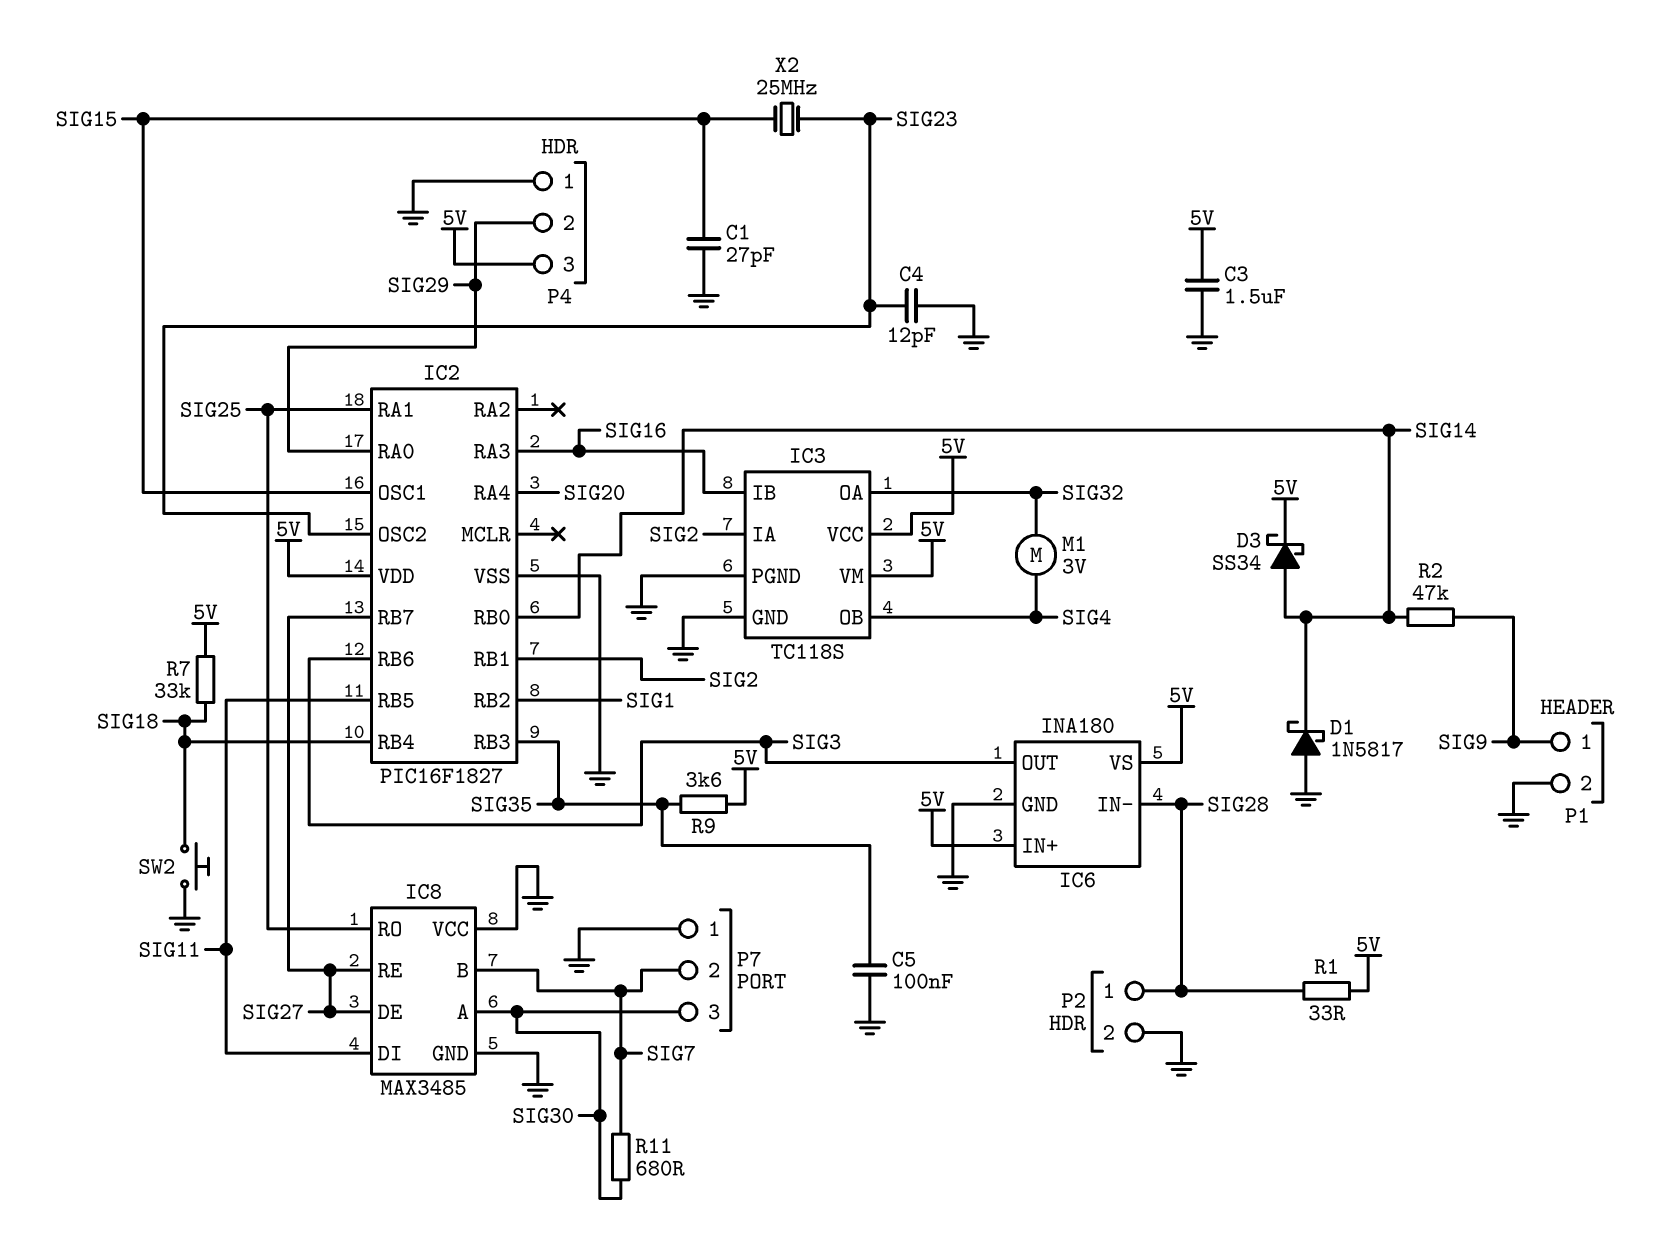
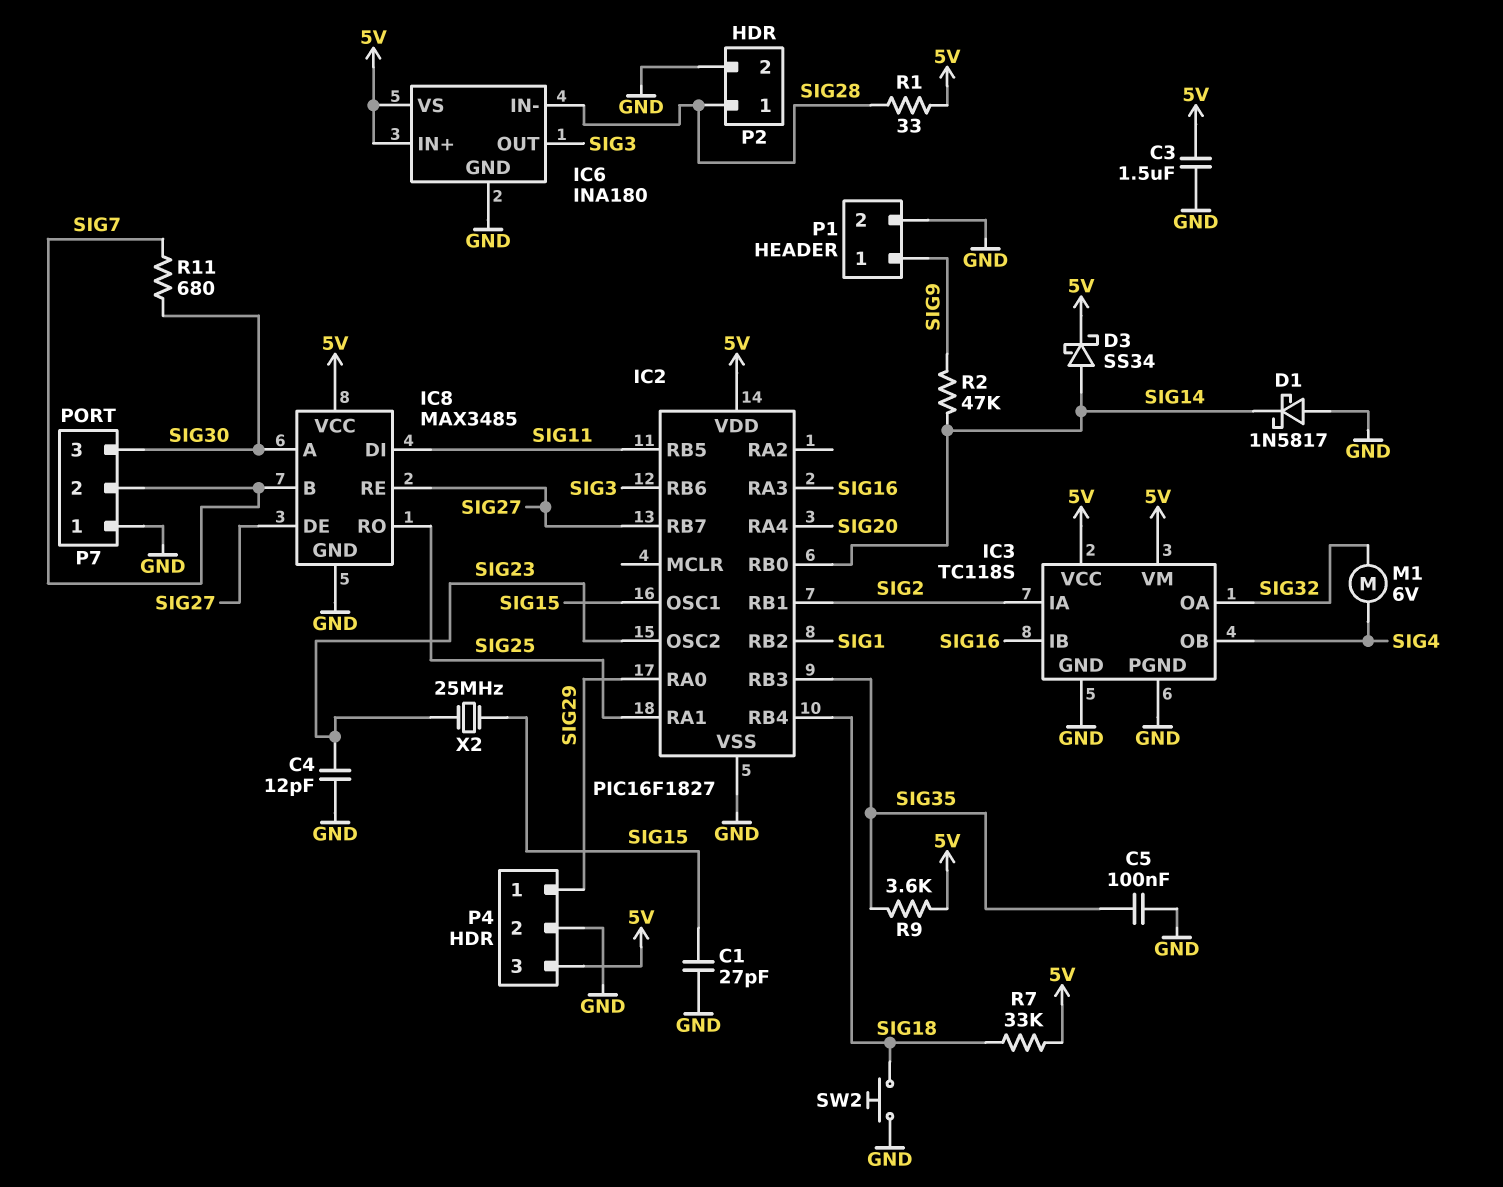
IC8 pin VCC: GND -> 5V
M1: motor 3V (SIG4, SIG32) -> motor 6V (SIG4, SIG32)
P4 pin 1: GND -> SIG29
P4 pin 2: SIG29 -> GND

